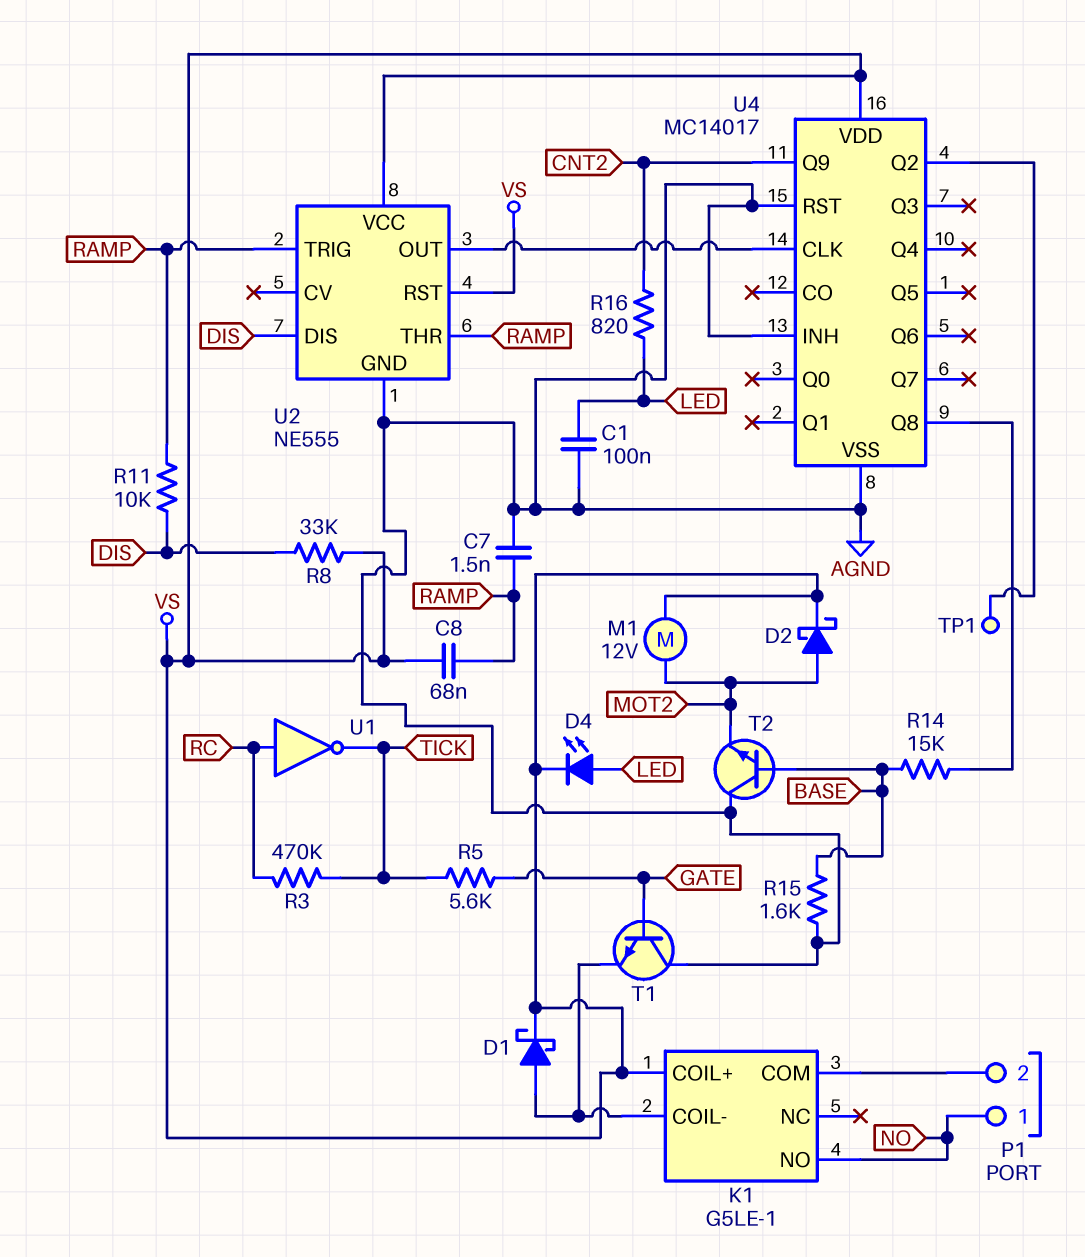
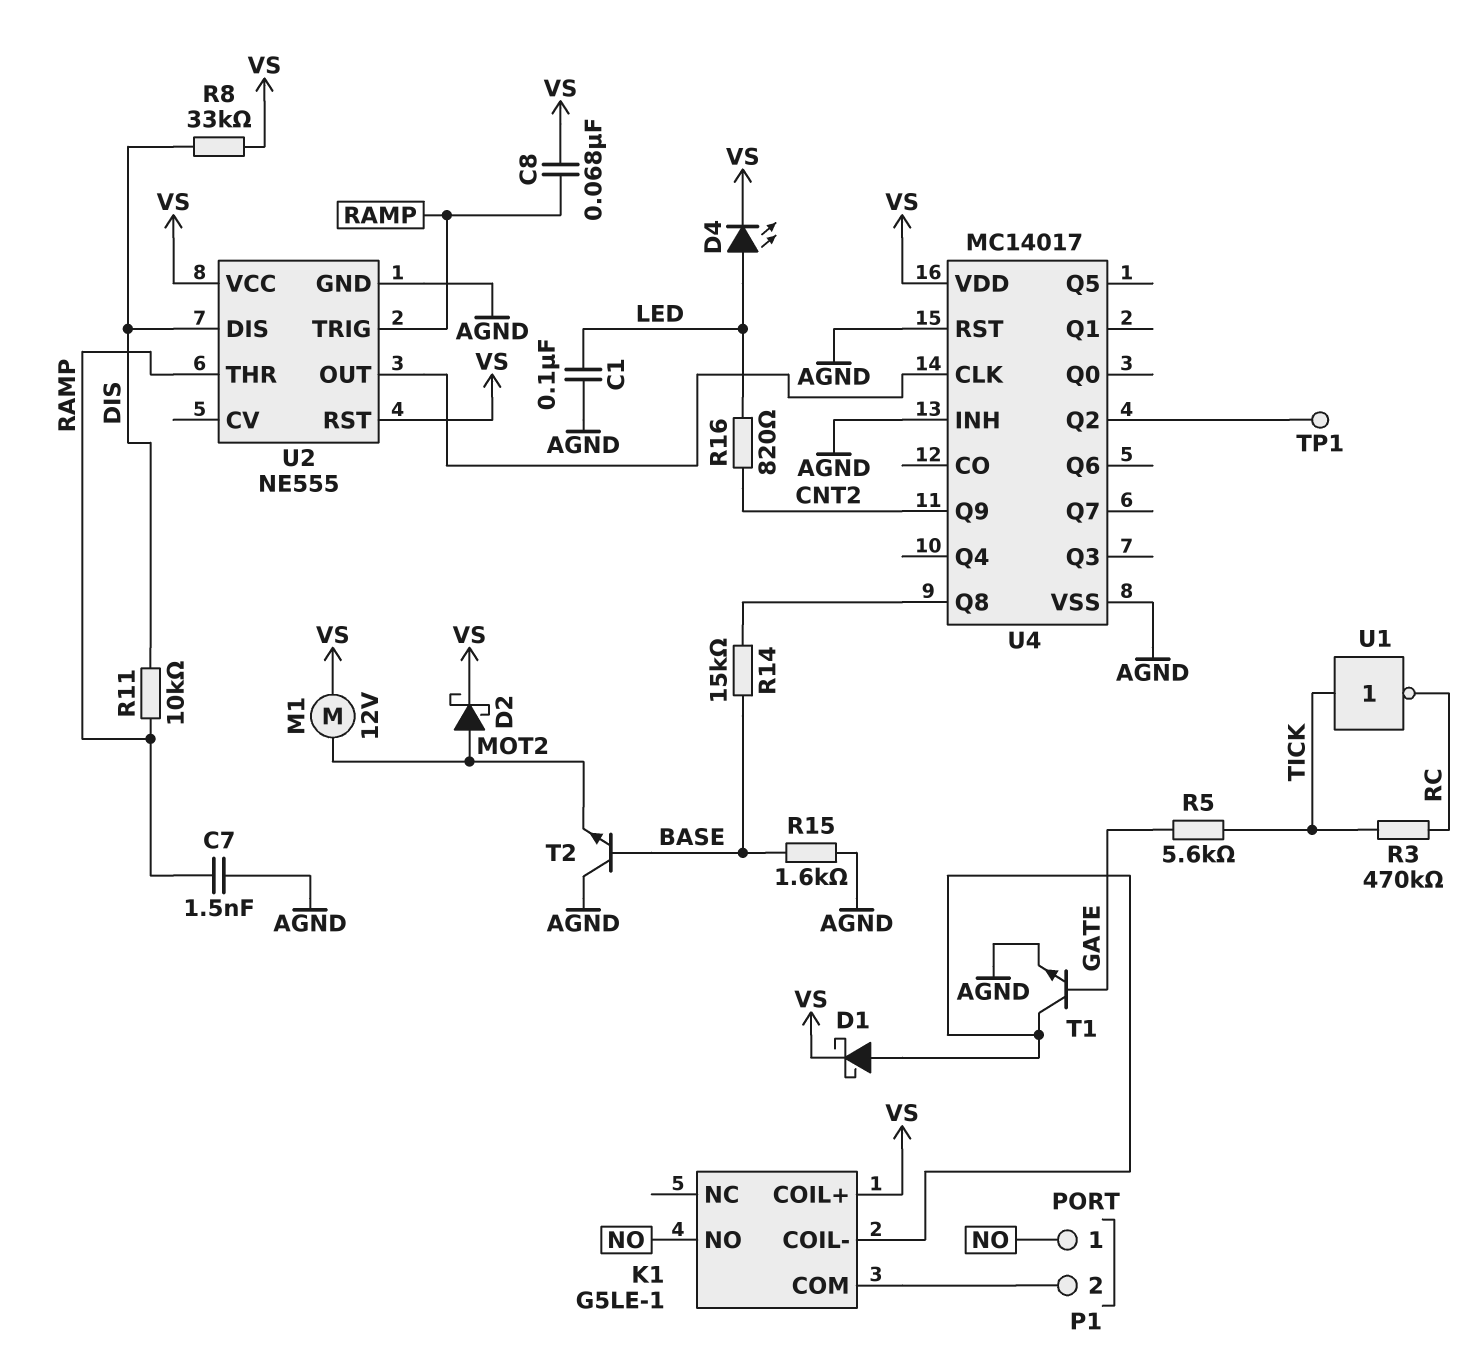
T1: NPN (B GATE, C AGND, E K1/COIL-) -> NPN (B GATE, C K1/COIL-, E AGND)
U1: NOT (in RC, out TICK) -> NOT (in TICK, out RC)

